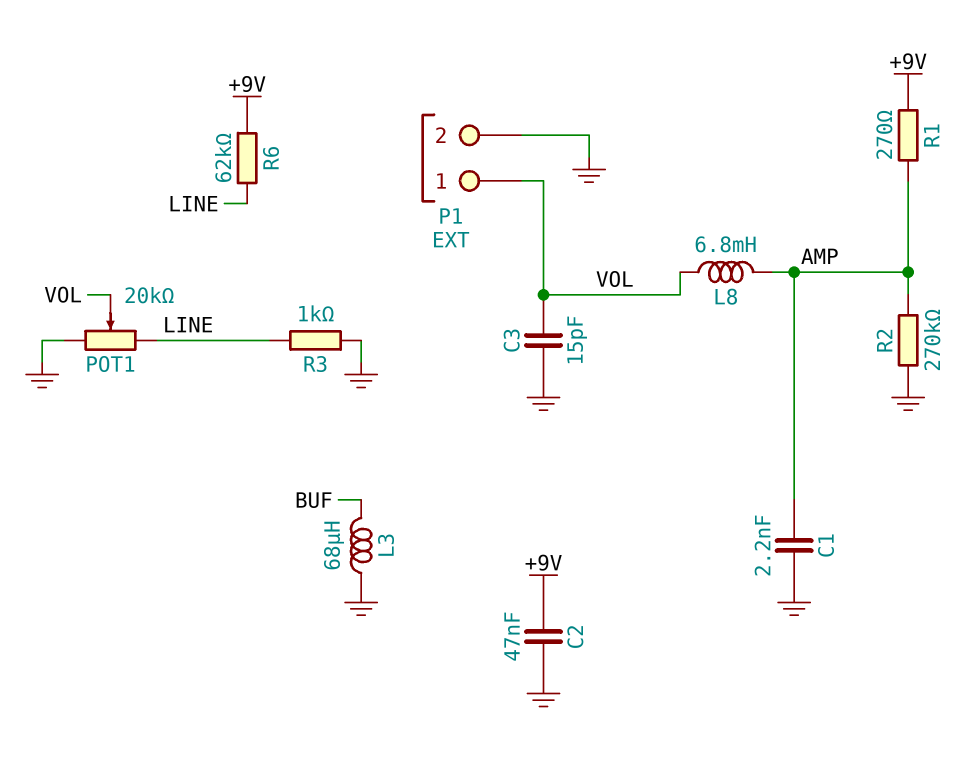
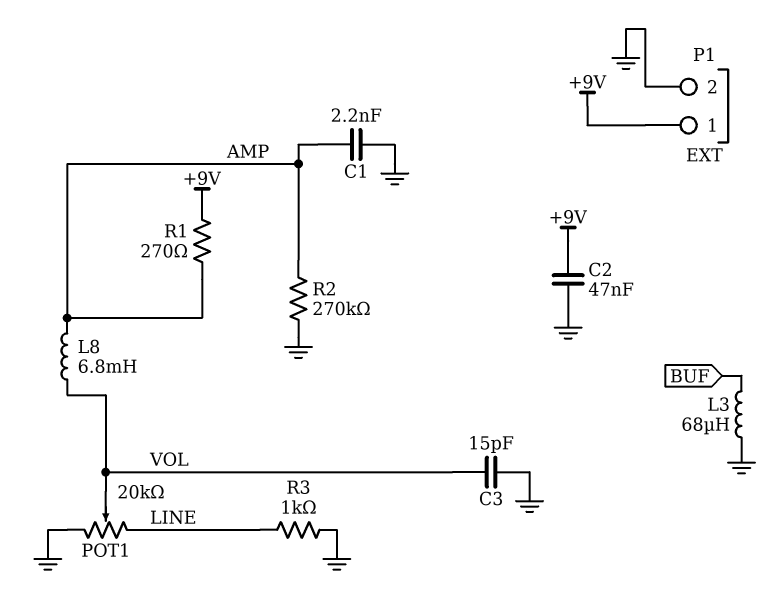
P1 pin 1: VOL -> +9V
R6: 62k (+9V, LINE) -> none

